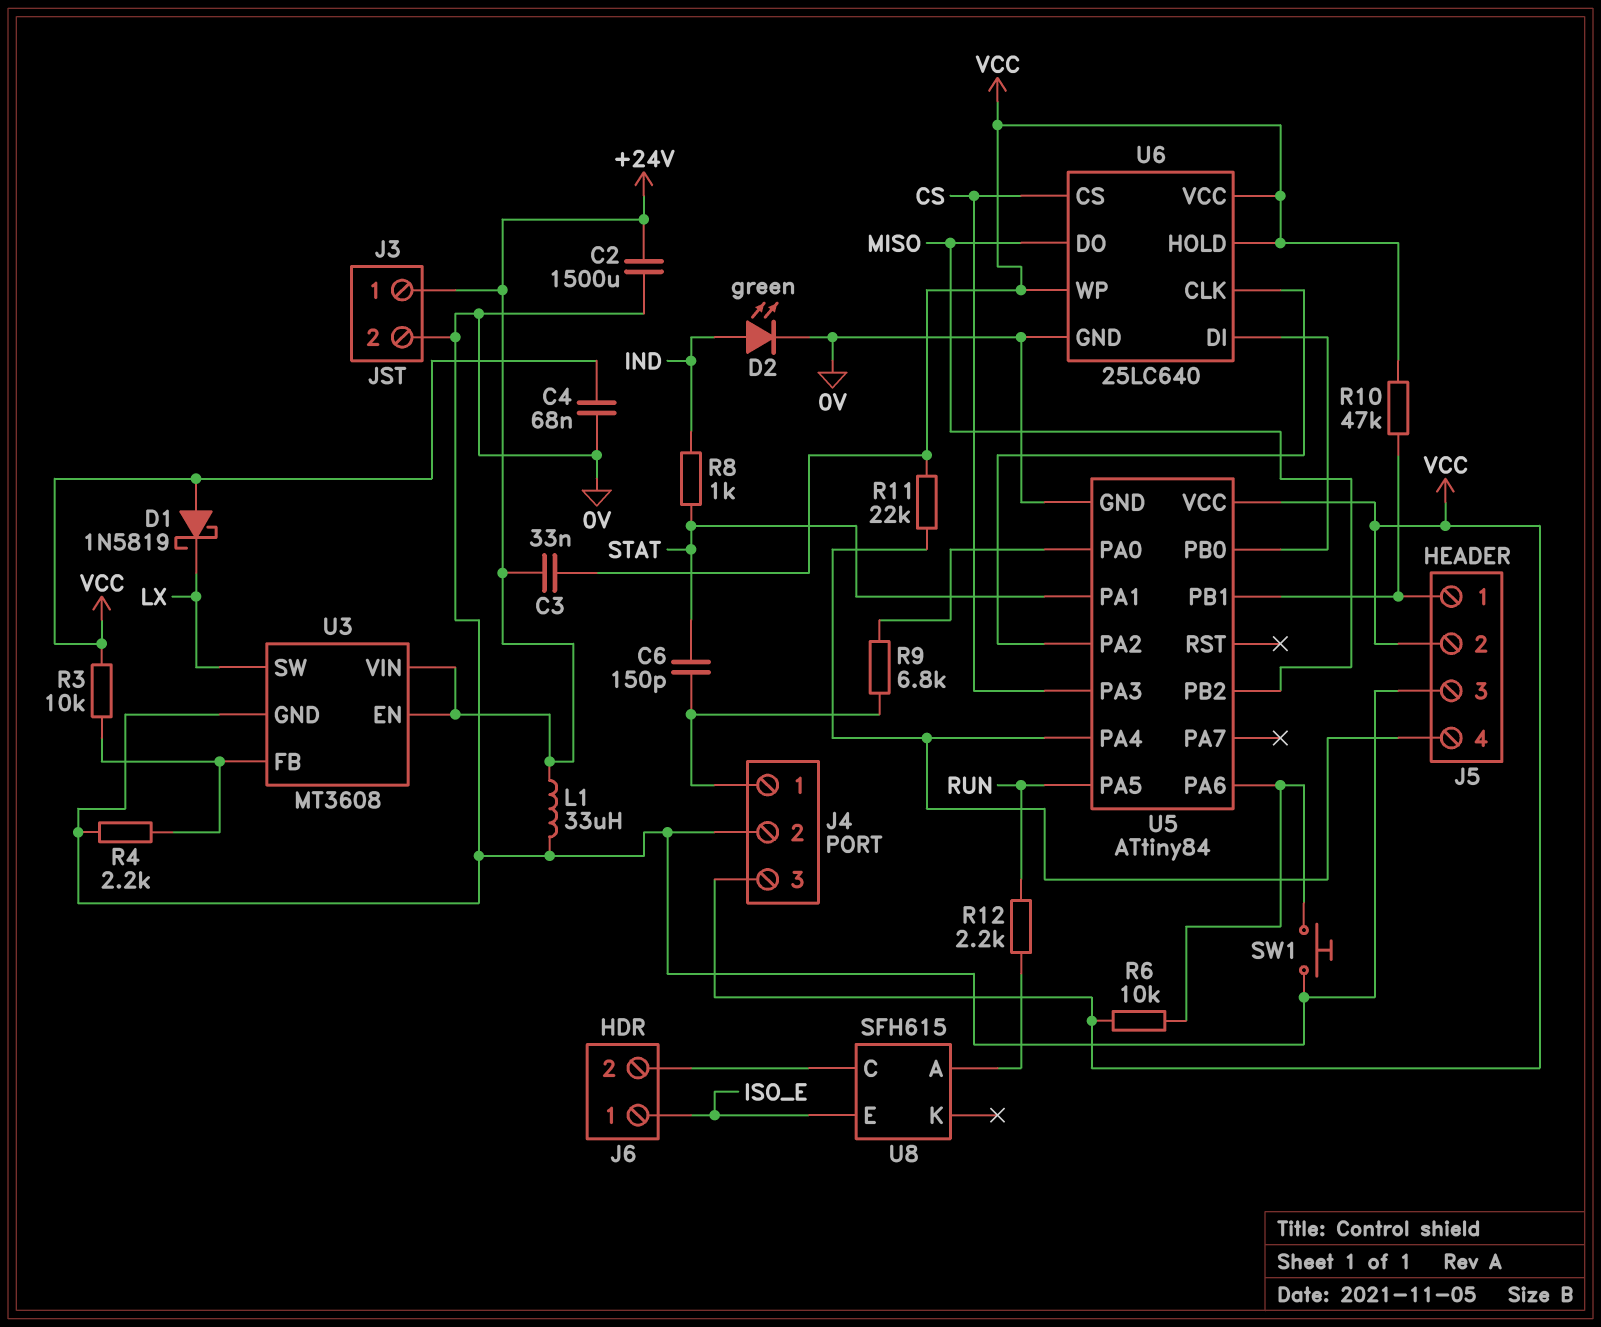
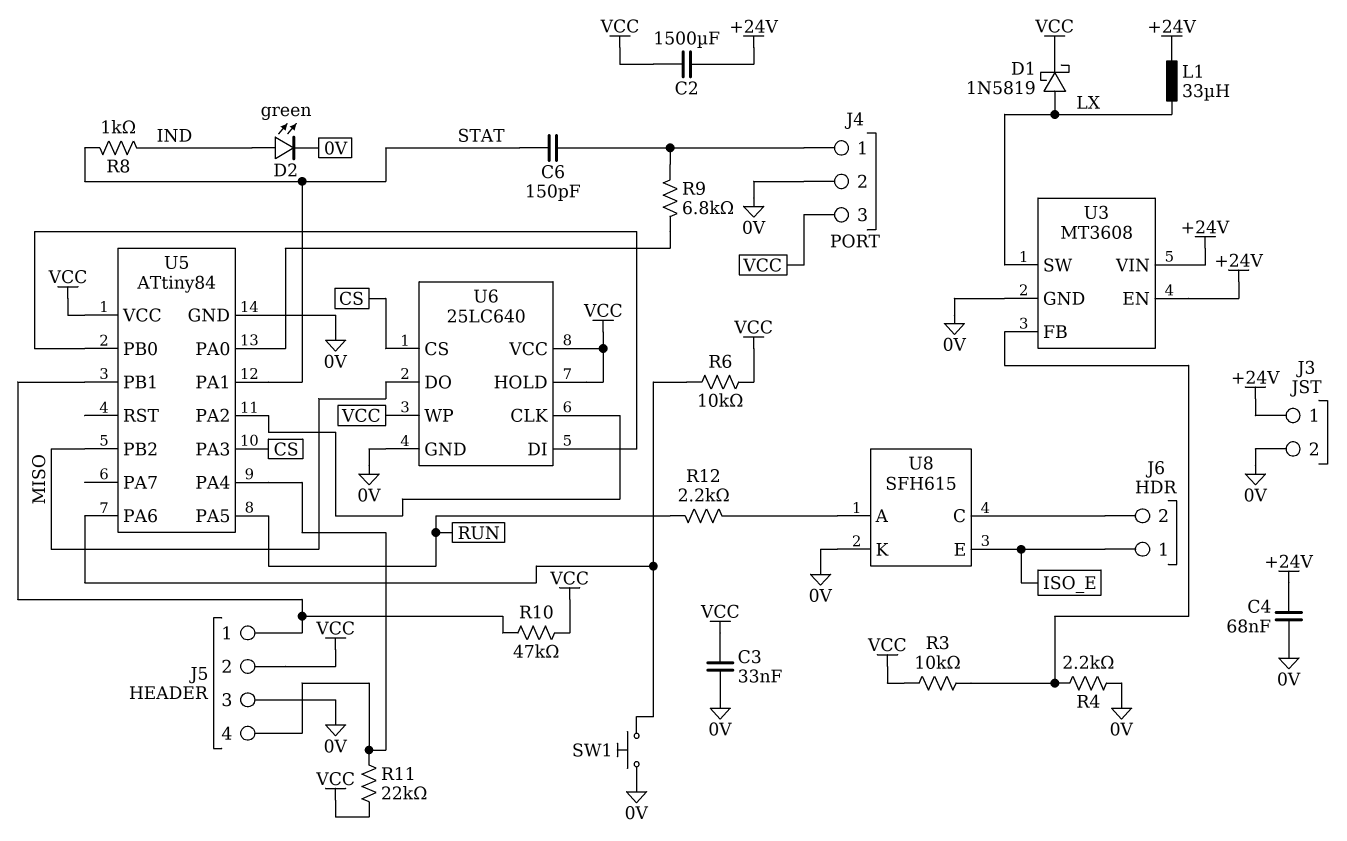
C2: 1500uF (+24V, 0V) -> 1500uF (+24V, VCC)
C3: 33nF (+24V, VCC) -> 33nF (0V, VCC)
C4: 68nF (0V, VCC) -> 68nF (+24V, 0V)
D1: schottky 1N5819 (A VCC, K LX) -> schottky 1N5819 (A LX, K VCC)
L1: 33uH (+24V, 0V) -> 33uH (+24V, LX)
U8 pin K: none -> 0V

